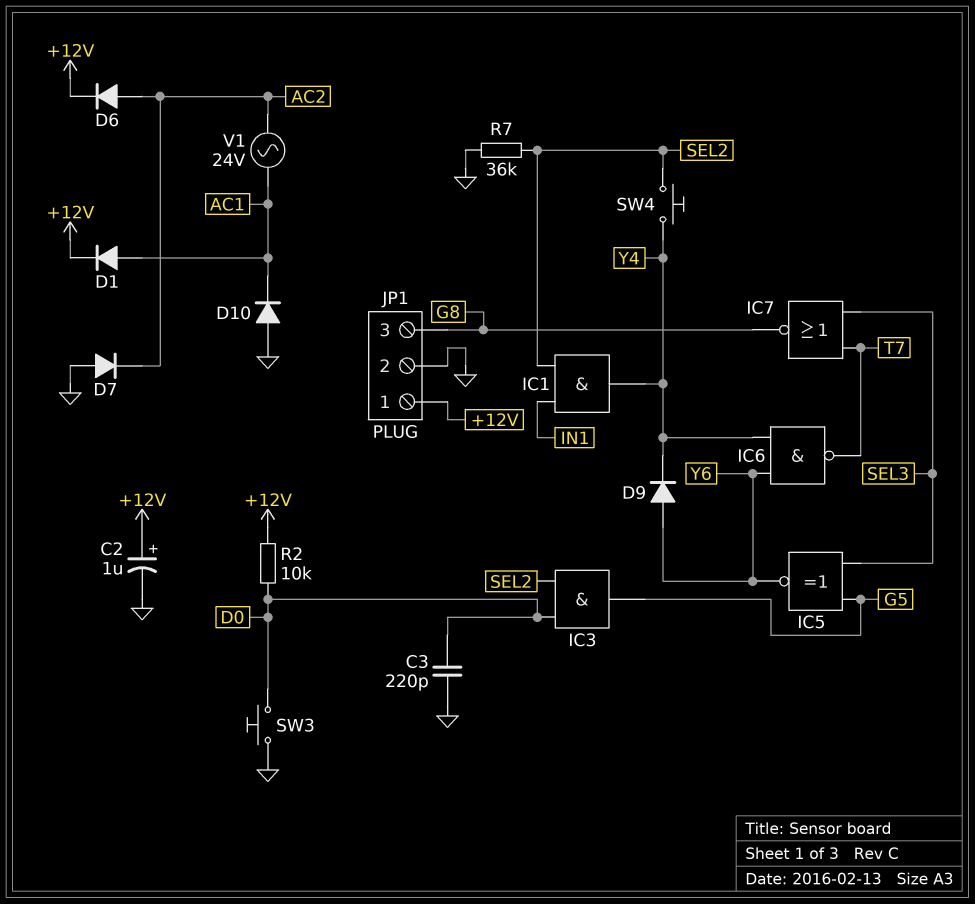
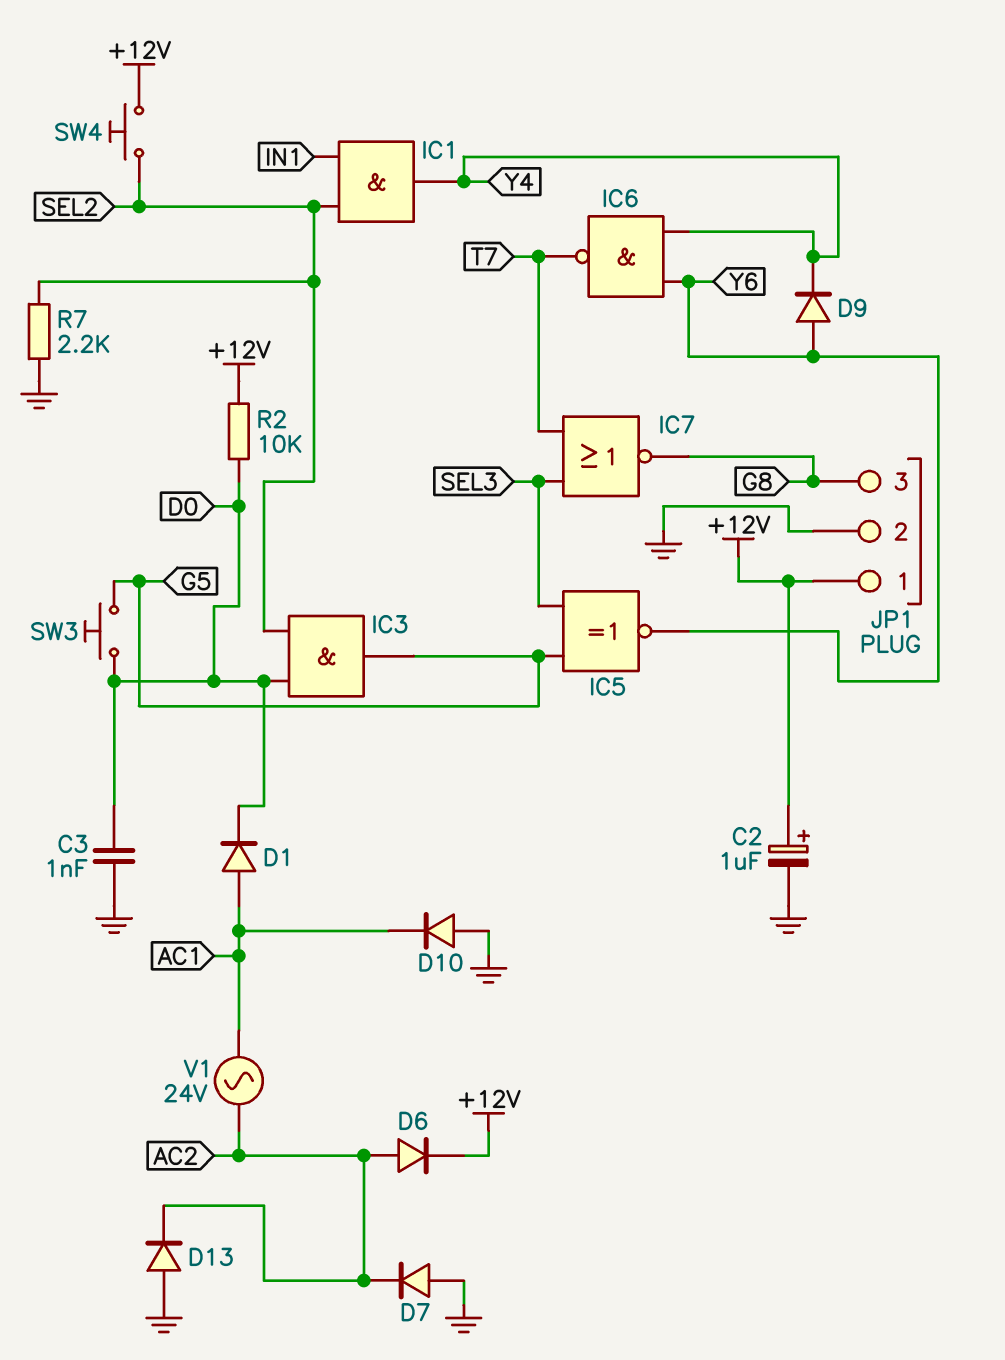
C3: 220pF (D0, GND) -> 1nF (D0, GND)
D1: diode (A AC1, K +12V) -> diode (A AC1, K D0)
D13: none -> diode (A GND, K AC2)
R7: 36k (GND, SEL2) -> 2.2k (GND, SEL2)
SW3: button (D0, GND) -> button (D0, G5)
SW4: button (SEL2, Y4) -> button (+12V, SEL2)

